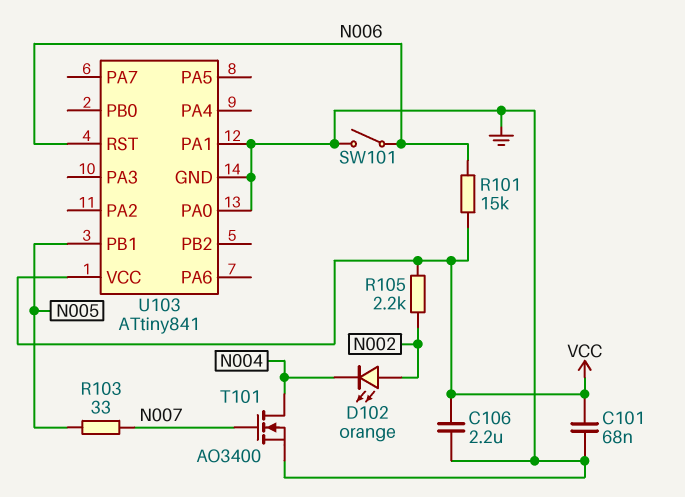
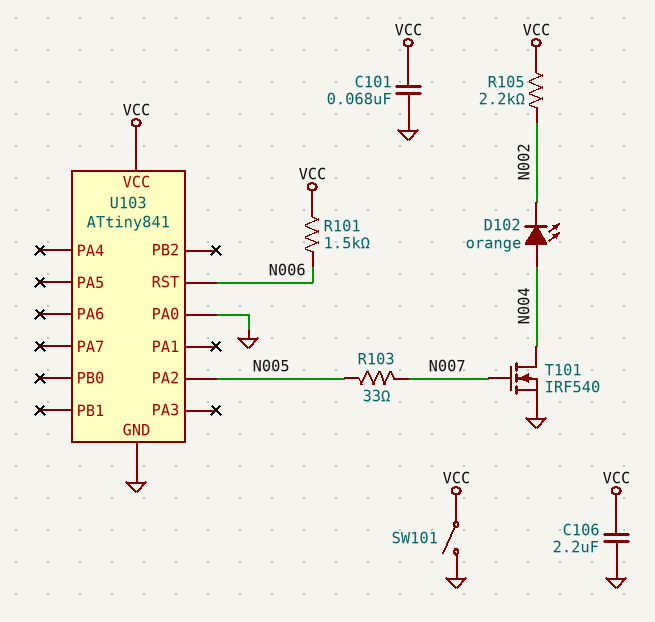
D102: LED orange (A N002, K N004) -> LED orange (A N004, K N002)
R101: 15k (N006, VCC) -> 1.5k (N006, VCC)
SW101: switch (GND, N006) -> switch (GND, VCC)
T101: NMOS AO3400 (G N007, D N004, S GND) -> NMOS IRF540 (G N007, D N004, S GND)
U103 pin PA1: GND -> none
U103 pin PA2: none -> N005
U103 pin PB1: N005 -> none

